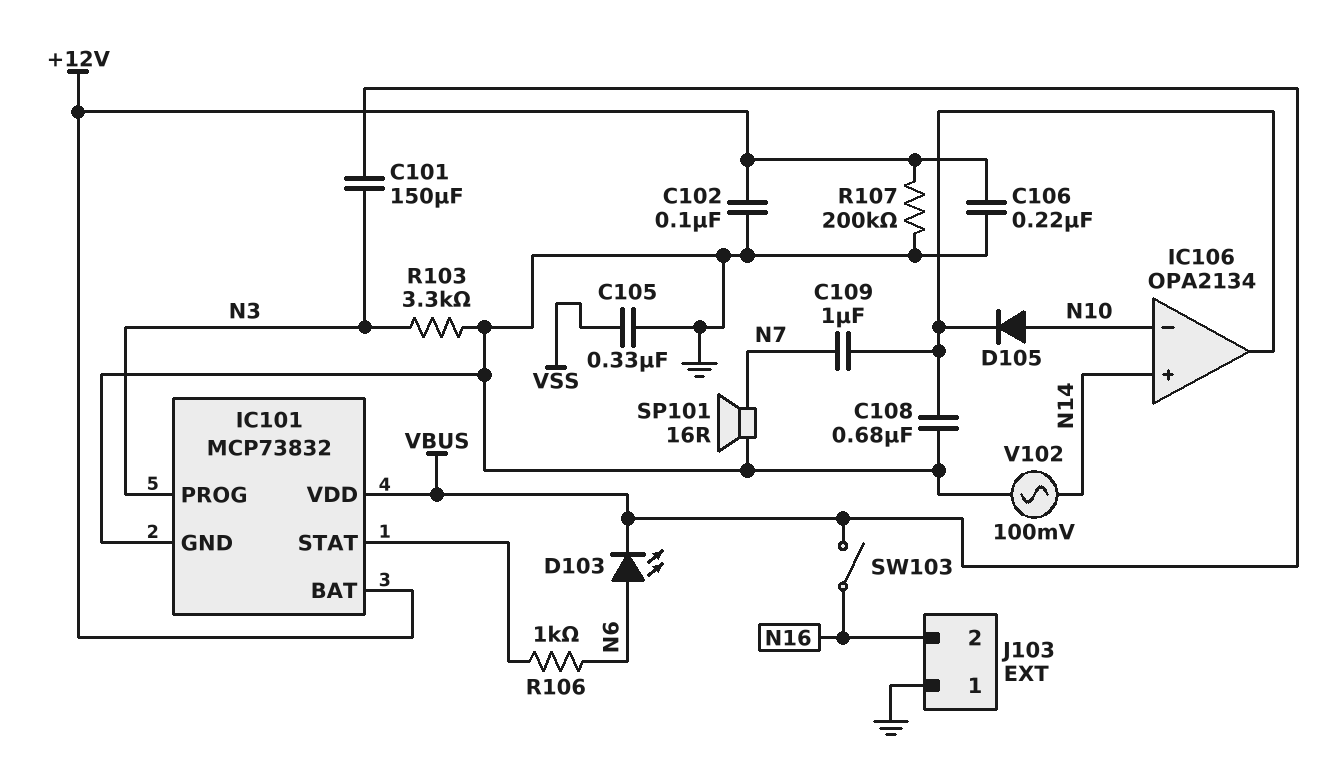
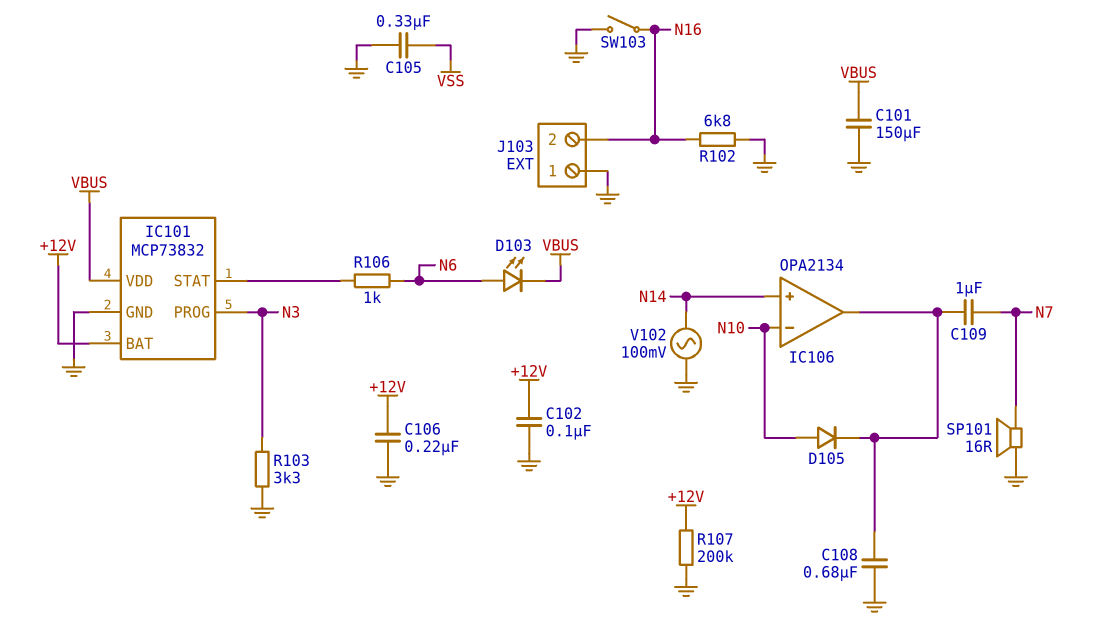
C101: 150uF (N3, VBUS) -> 150uF (GND, VBUS)
R102: none -> 6.8k (GND, N16)
SW103: switch (N16, VBUS) -> switch (GND, N16)

